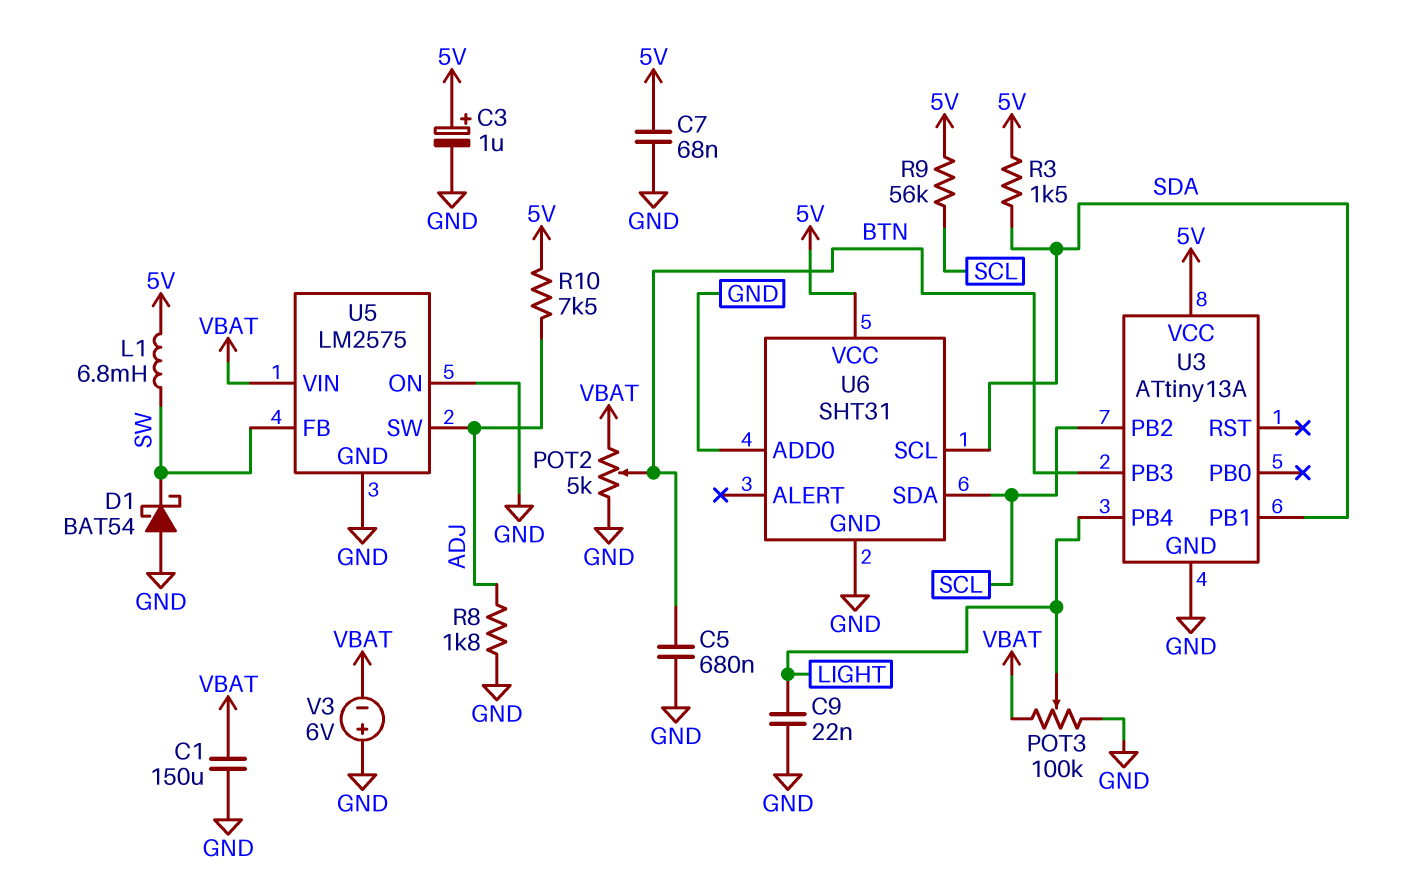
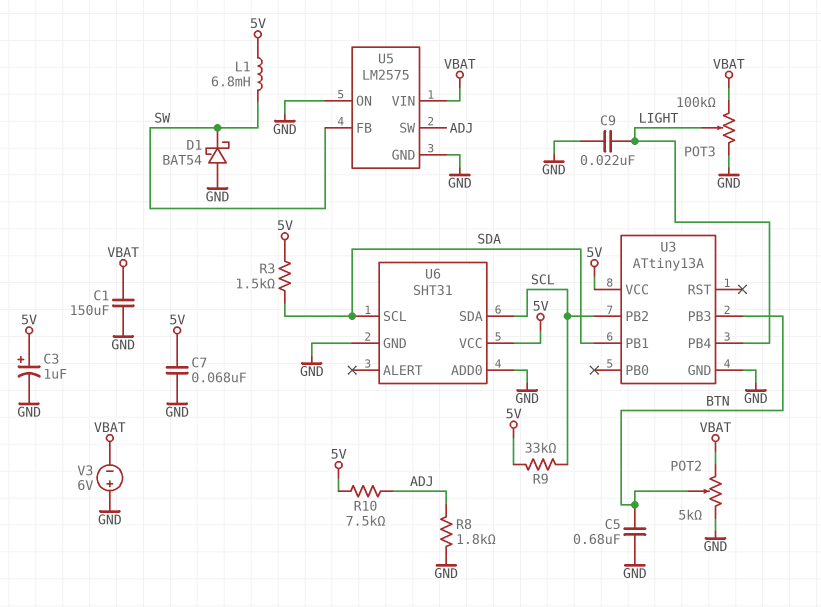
R9: 56k (5V, SCL) -> 33k (5V, SCL)

